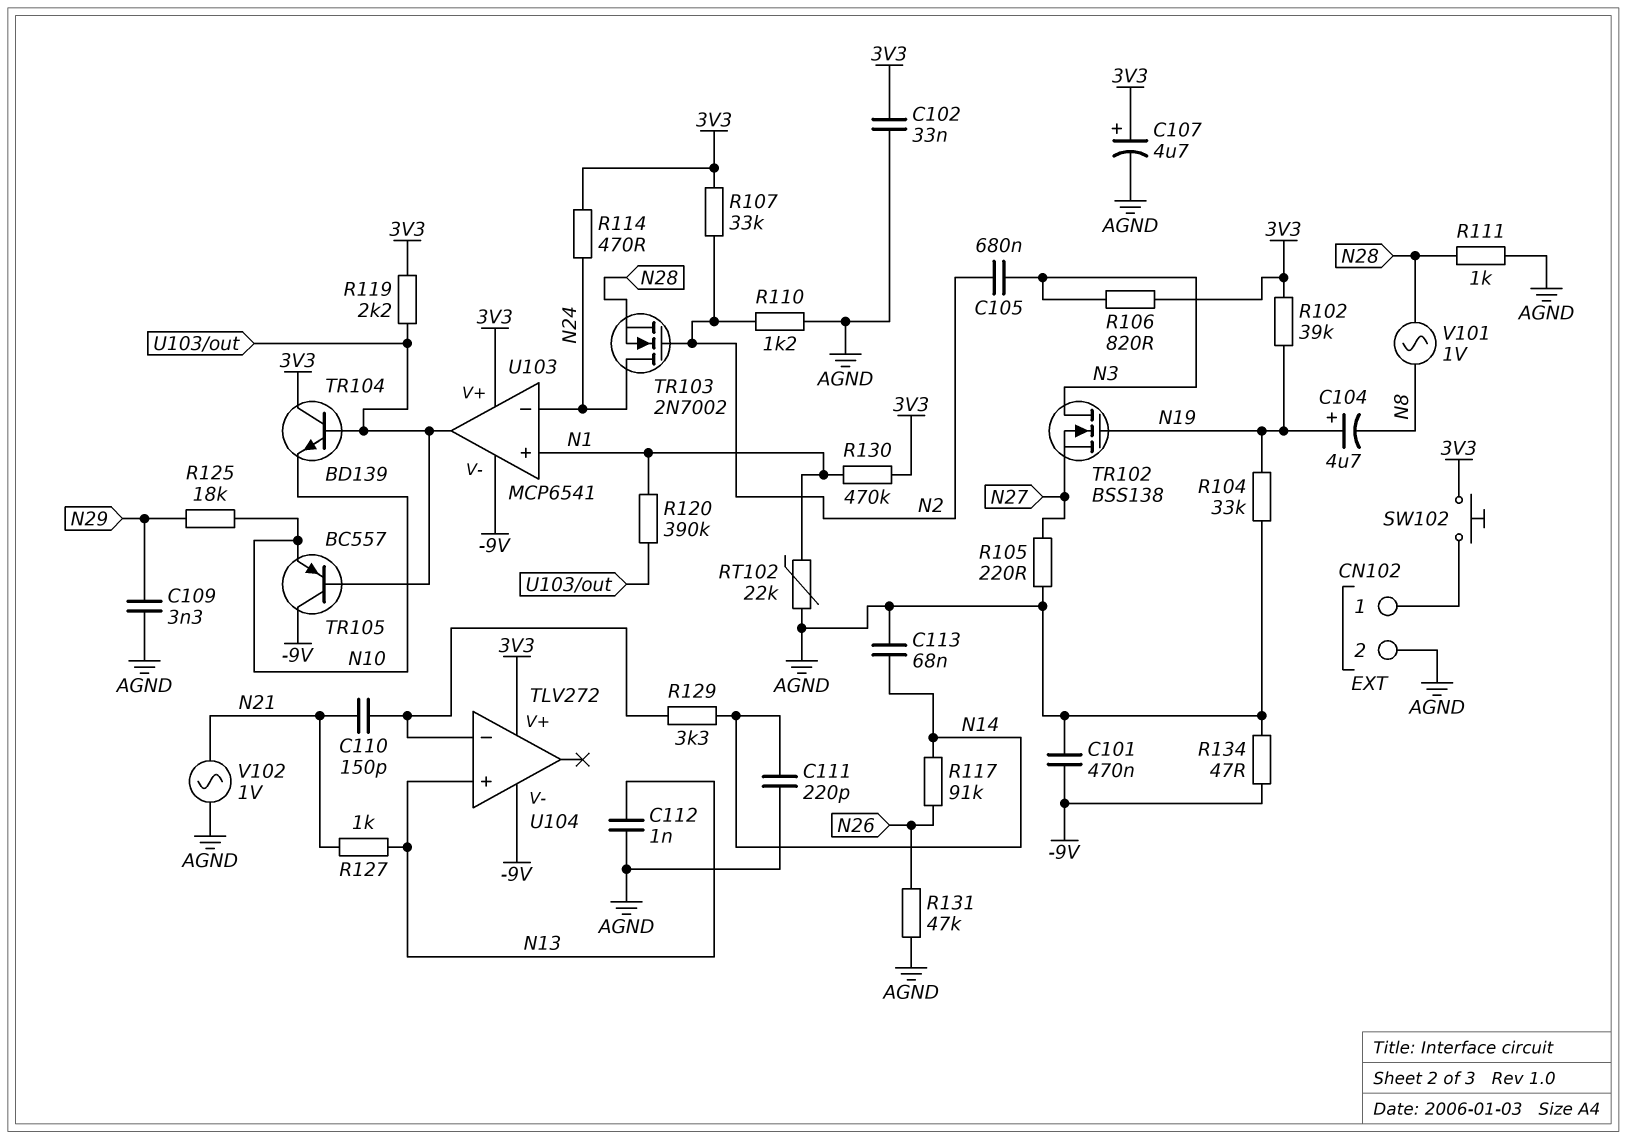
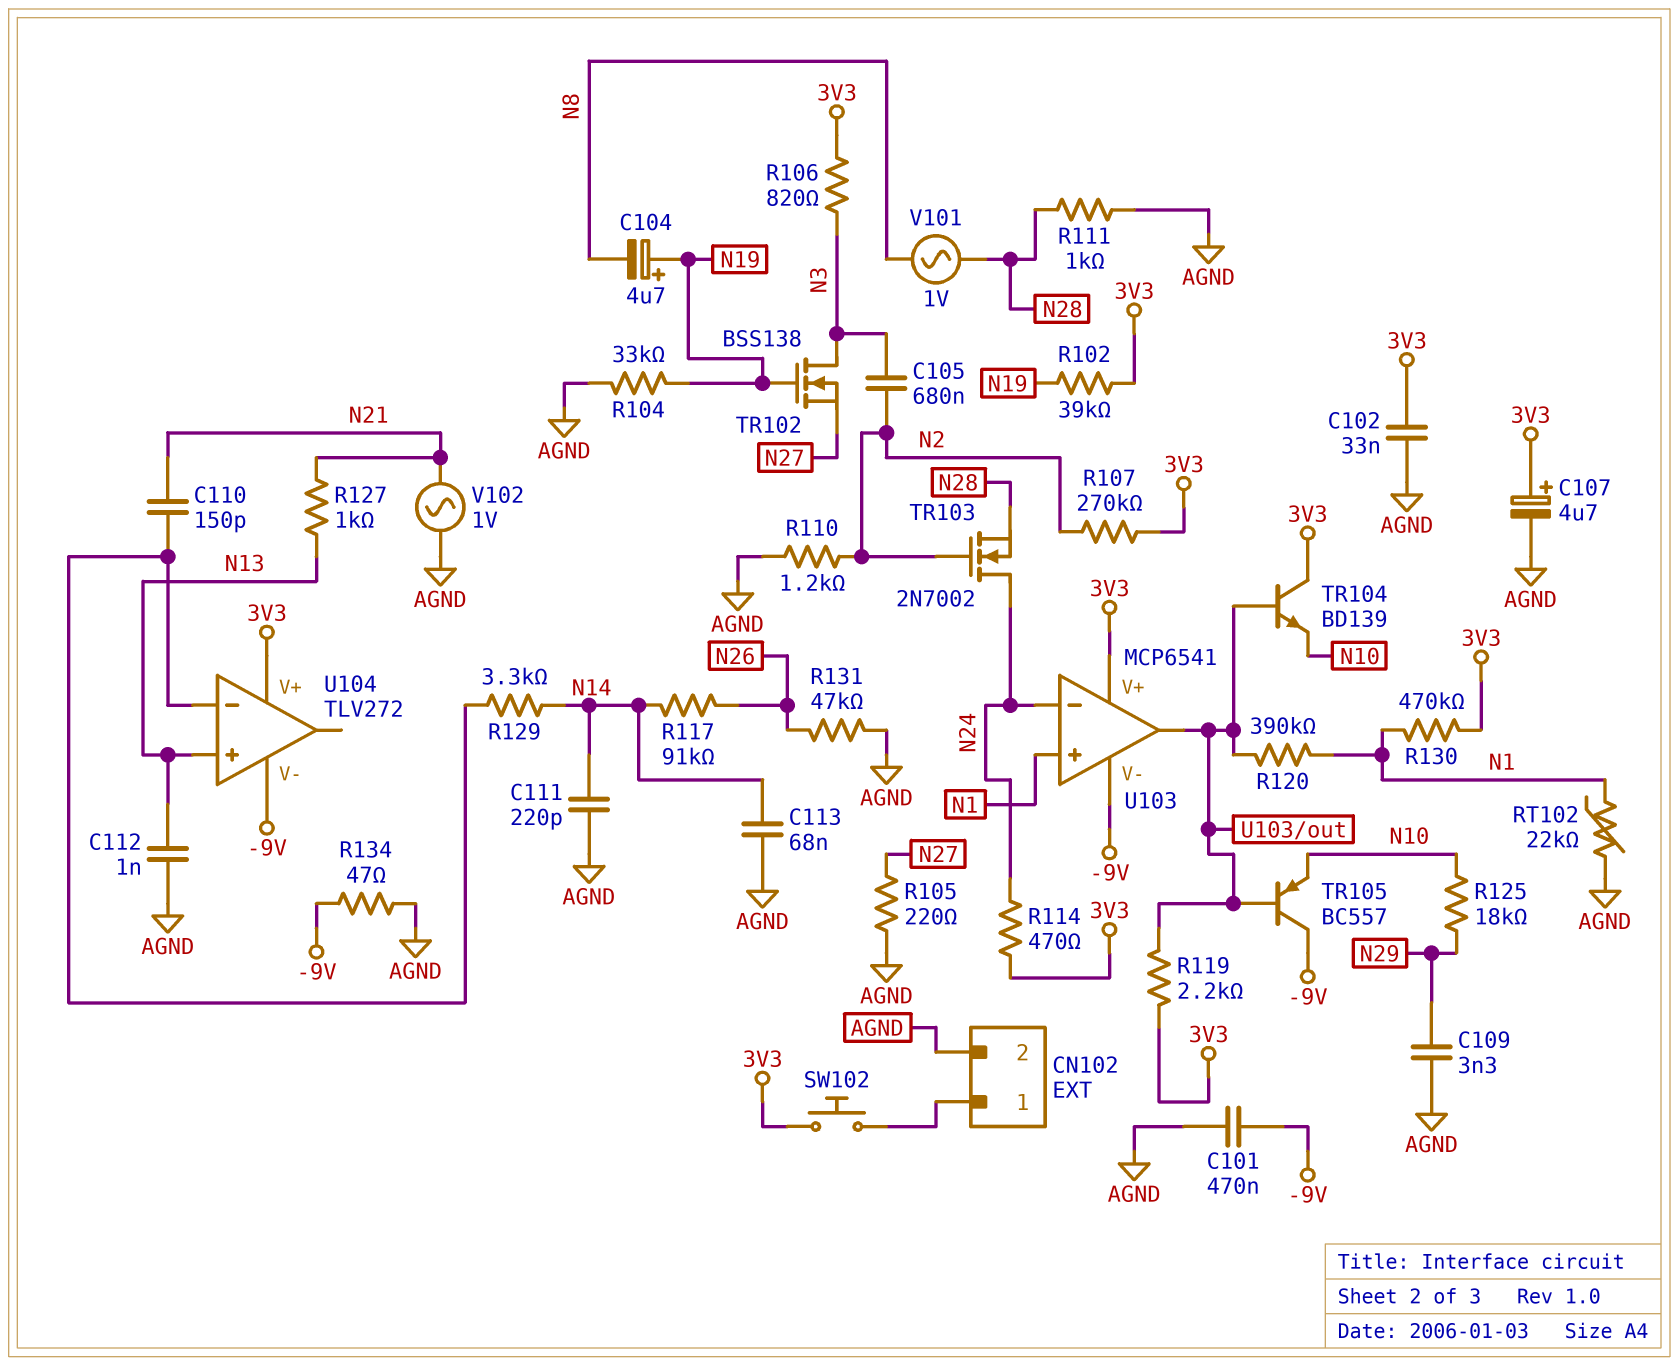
R107: 33k (3V3, N2) -> 270k (3V3, N2)

